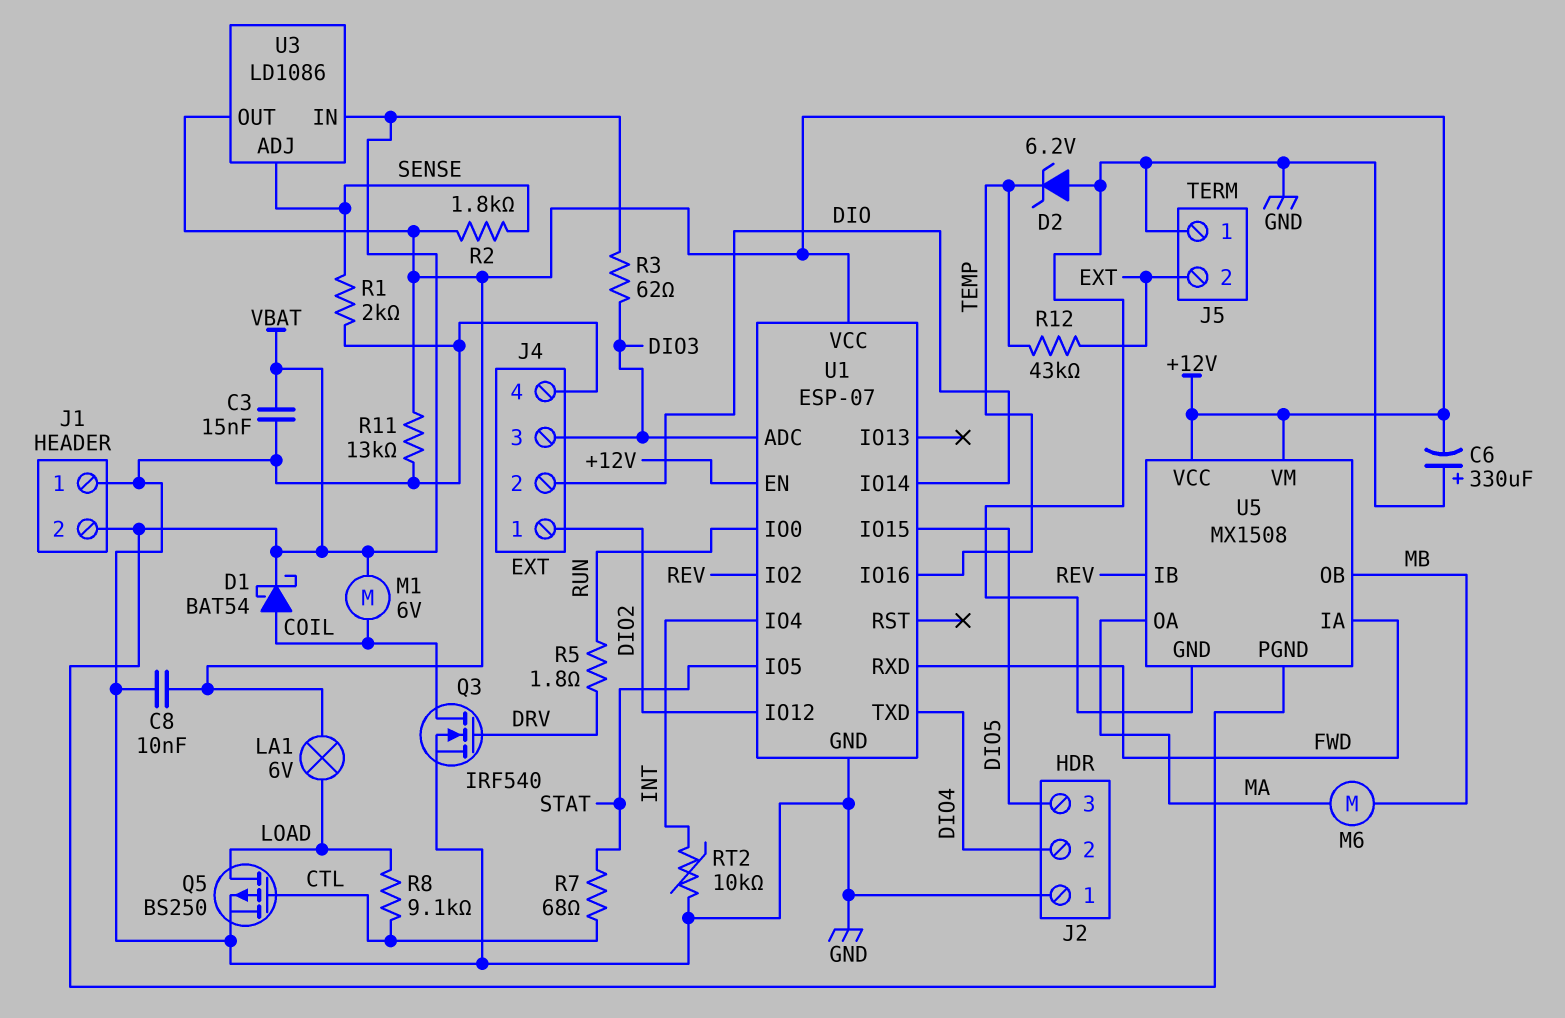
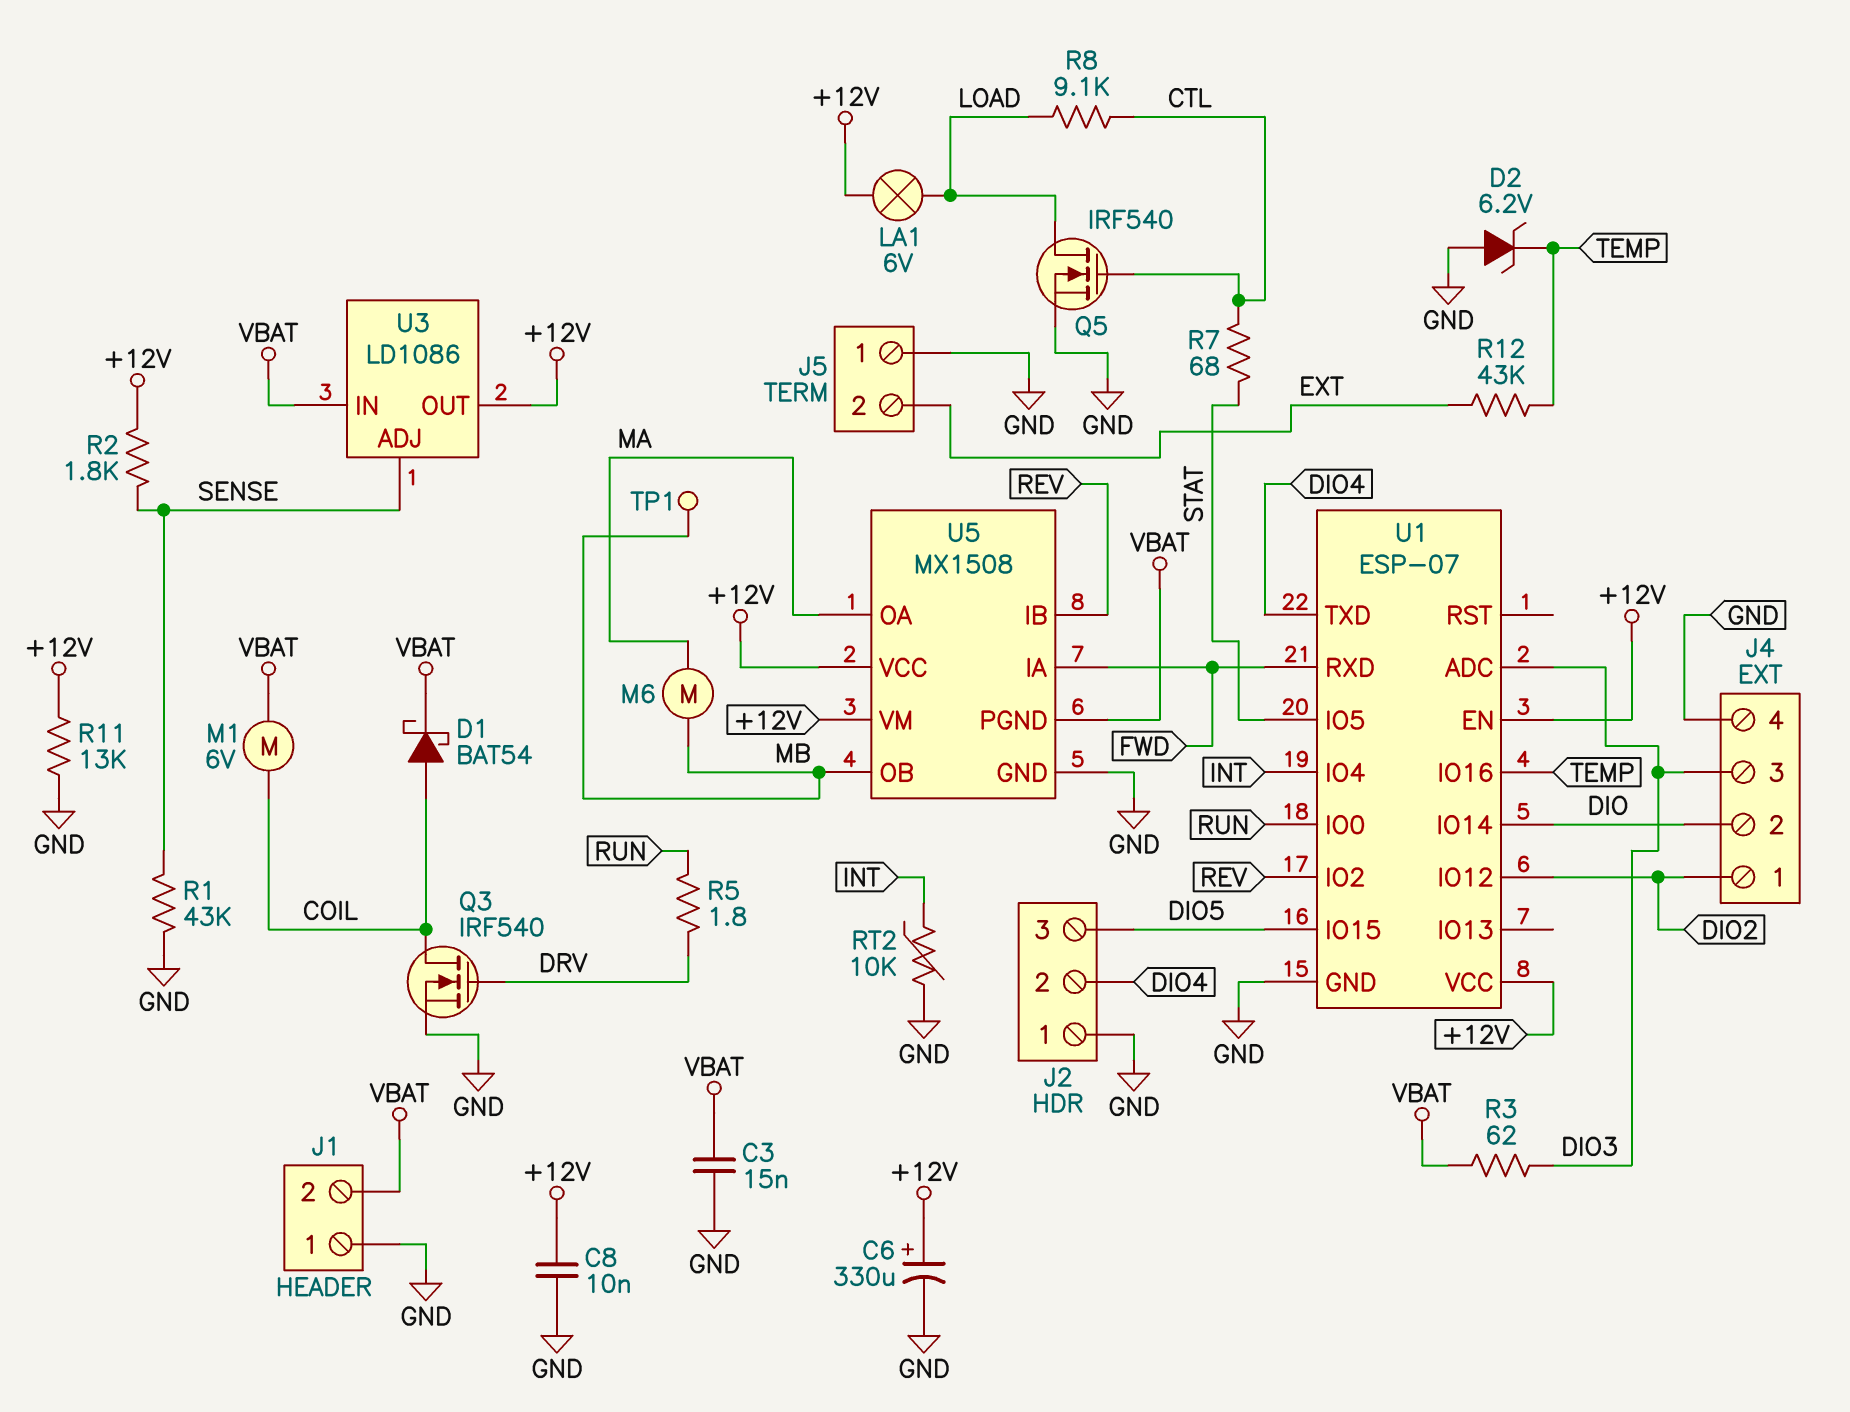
C6: 330uF (plus GND, minus +12V) -> 330uF (plus +12V, minus GND)
Q5: PMOS BS250 (G CTL, D LOAD, S GND) -> NMOS IRF540 (G CTL, D LOAD, S GND)
R1: 2k (GND, SENSE) -> 43k (GND, SENSE)
TP1: none -> test point (MB)

